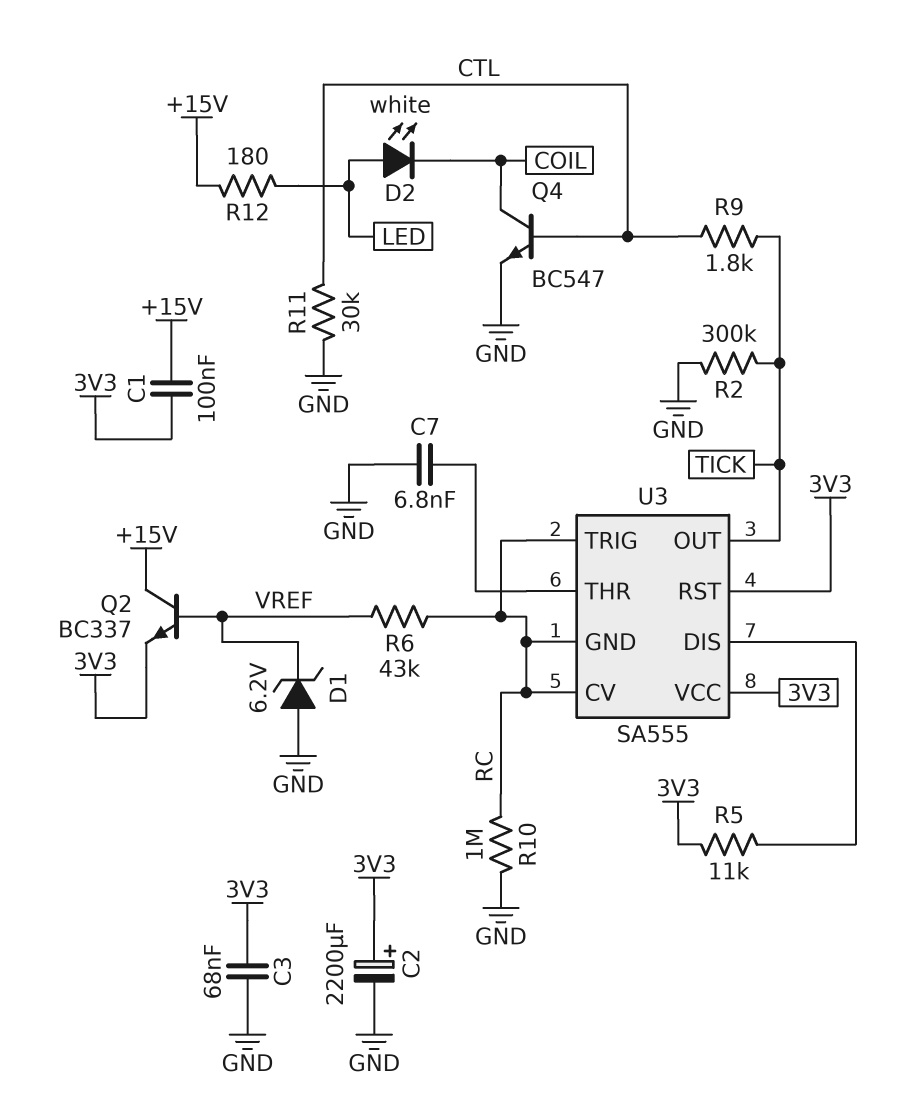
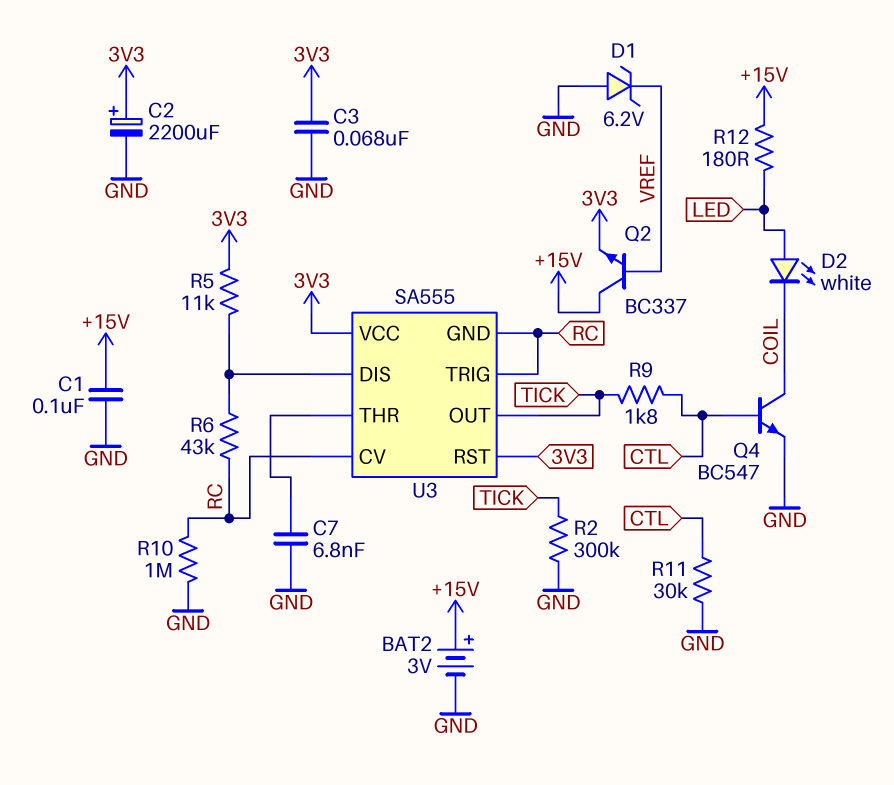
BAT2: none -> 3V (plus +15V, minus GND)
C1: 100nF (+15V, 3V3) -> 100nF (+15V, GND)
R6: 43k (RC, VREF) -> 43k (RC, U3/DIS)

